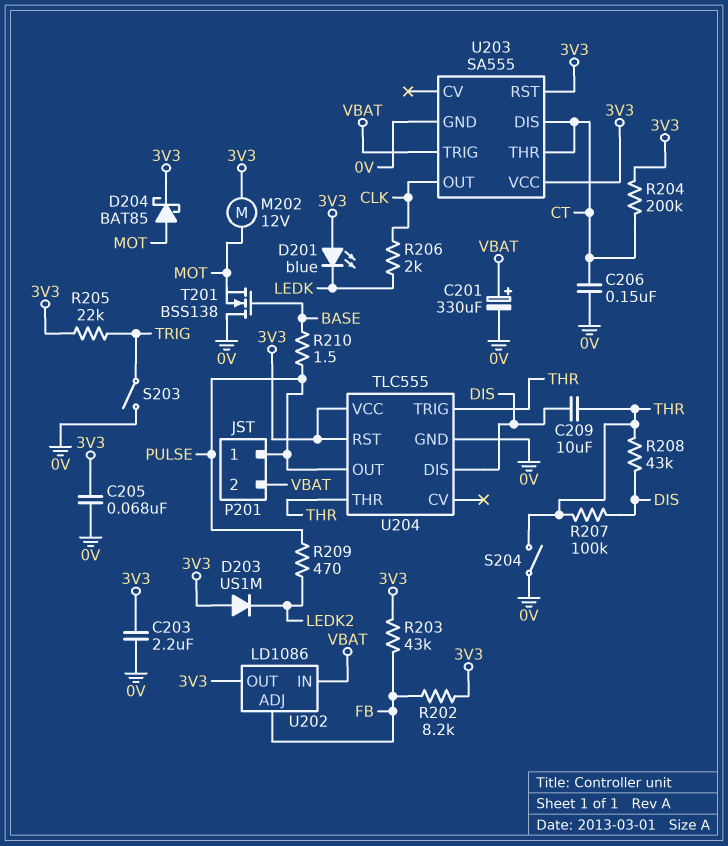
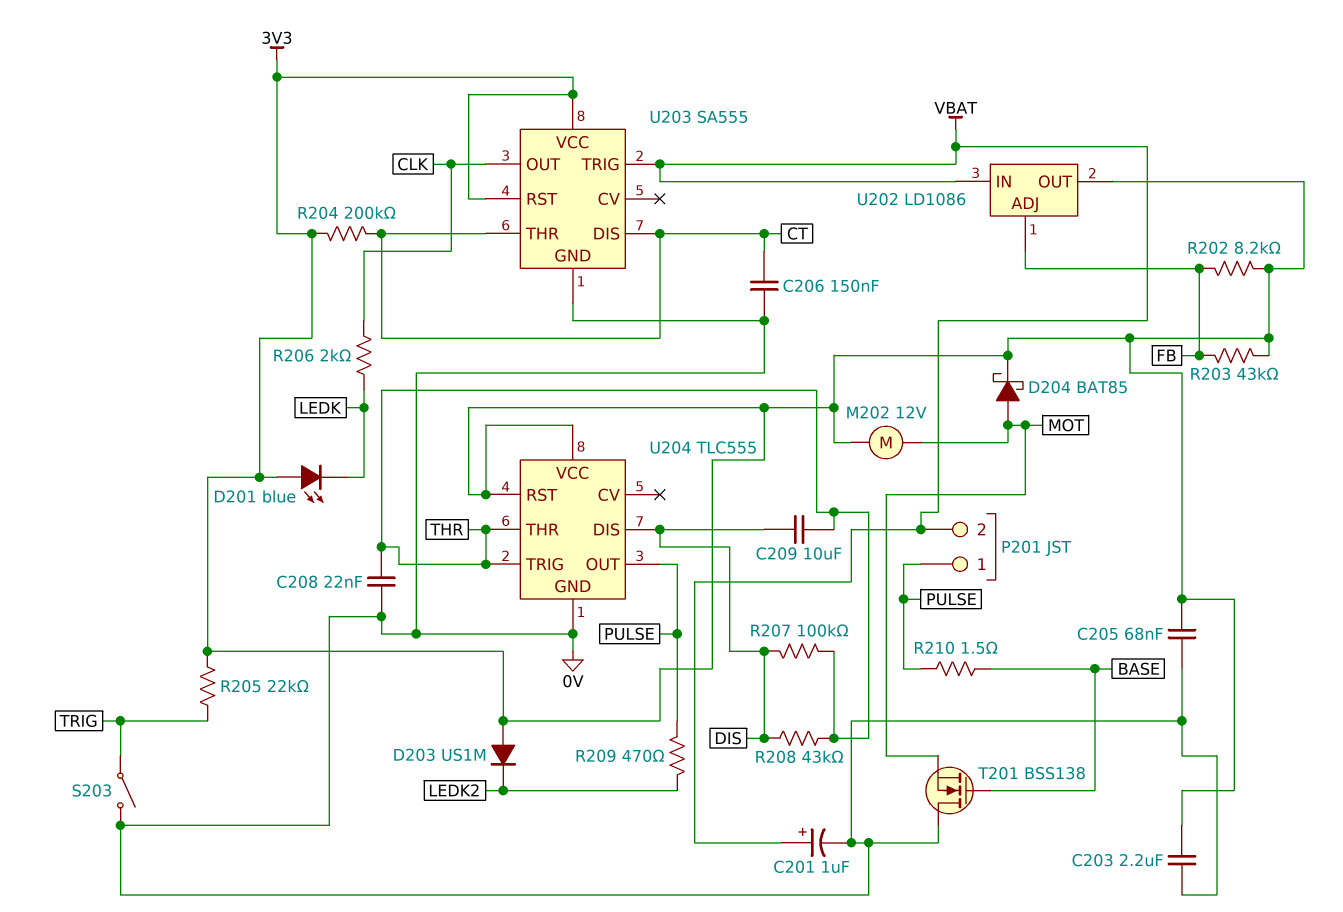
C201: 330uF (plus VBAT, minus 0V) -> 1uF (plus VBAT, minus 0V)
C208: none -> 22nF (0V, THR)
S204: switch (0V, THR) -> none

